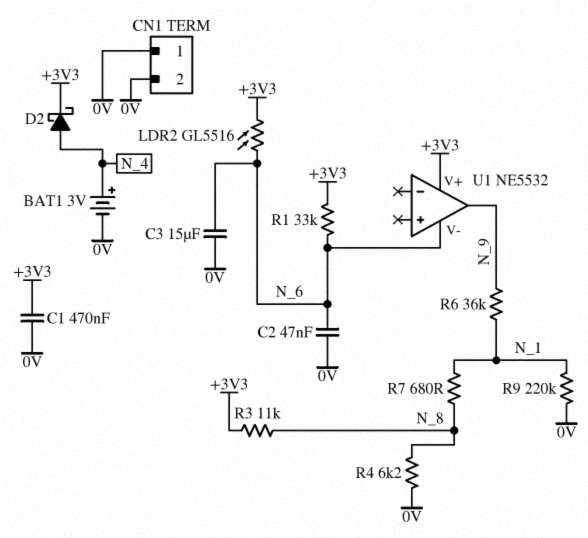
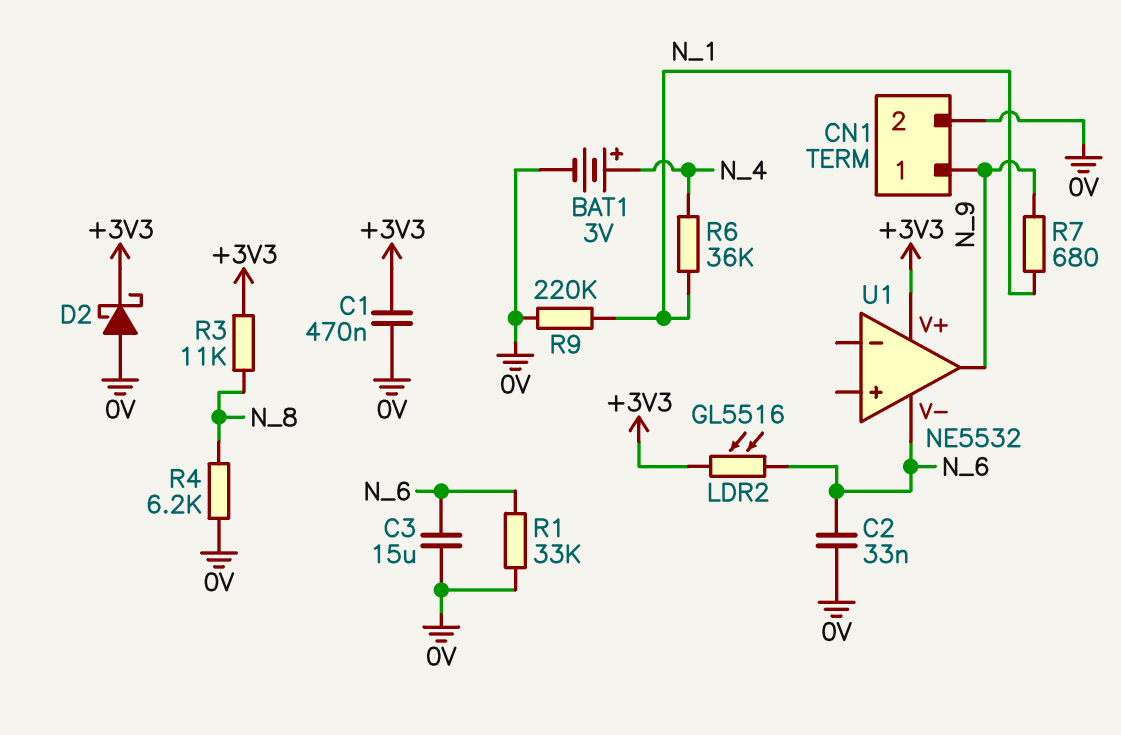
C2: 47nF (0V, N_6) -> 33nF (0V, N_6)
CN1 pin 1: 0V -> N_9
D2: schottky (A N_4, K +3V3) -> schottky (A 0V, K +3V3)
R1: 33k (+3V3, N_6) -> 33k (0V, N_6)
R6: 36k (N_1, N_9) -> 36k (N_1, N_4)
R7: 680 (N_1, N_8) -> 680 (N_1, N_9)

